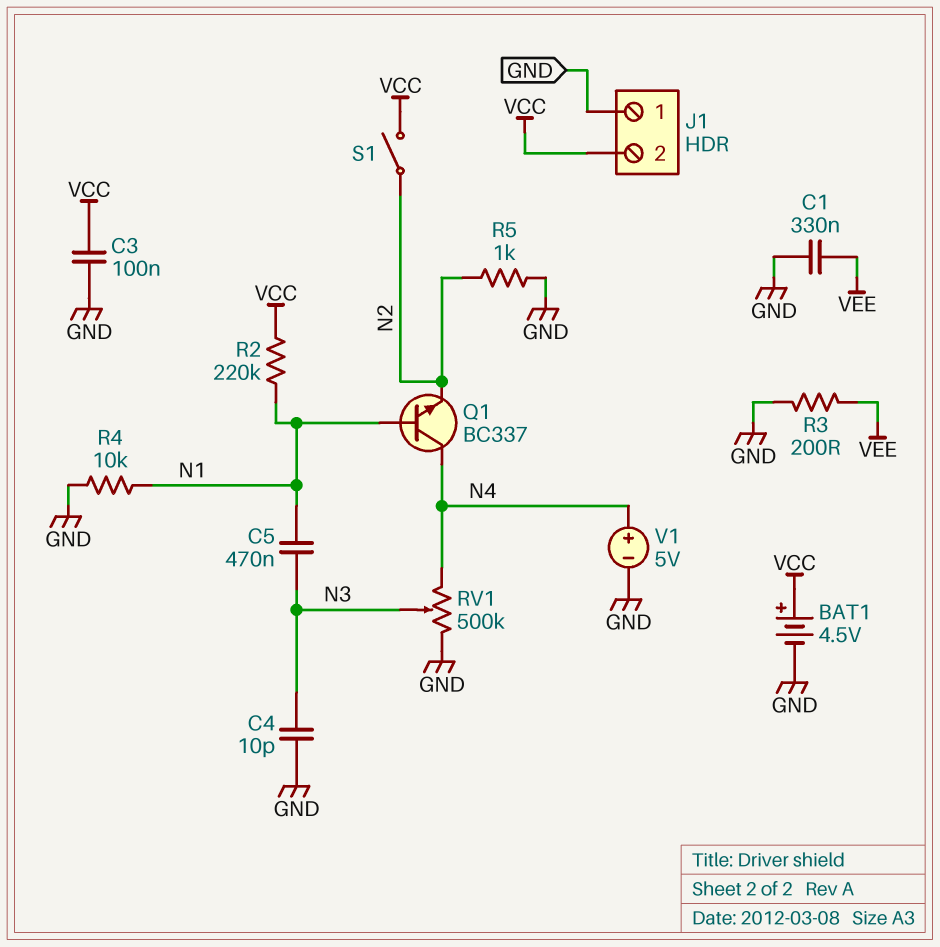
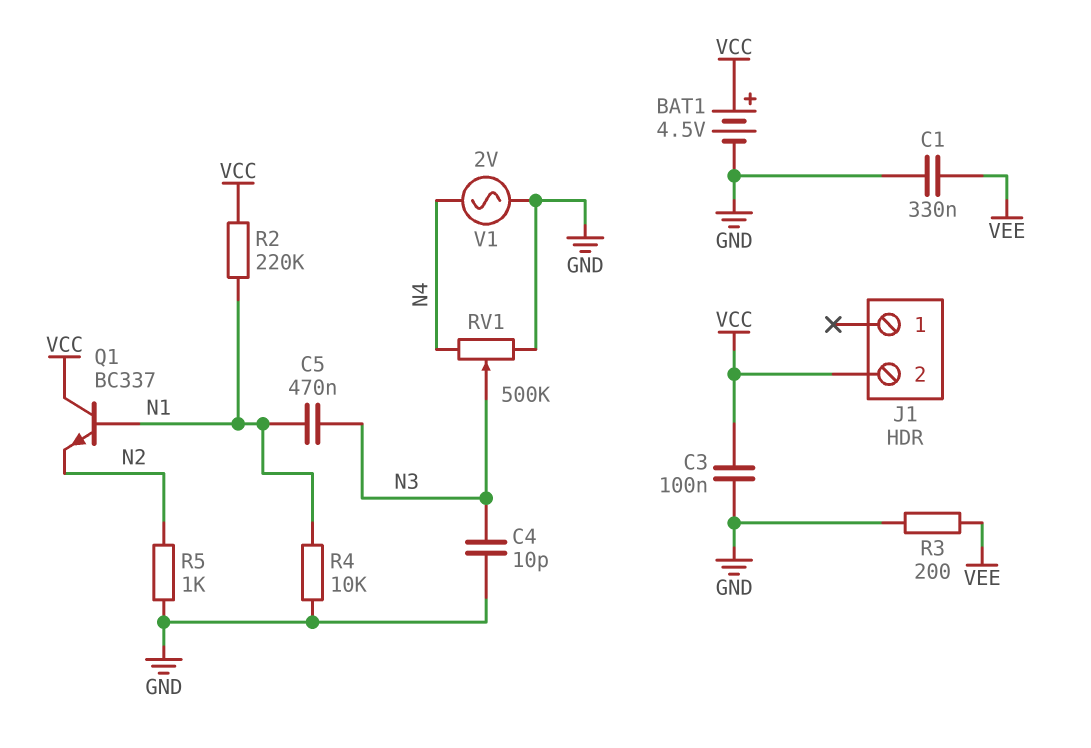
J1 pin 1: GND -> none
Q1: NPN BC337 (B N1, C N4, E N2) -> NPN BC337 (B N1, C VCC, E N2)
S1: switch (N2, VCC) -> none
V1: 5V (plus N4, minus GND) -> AC 2V (GND, N4)

